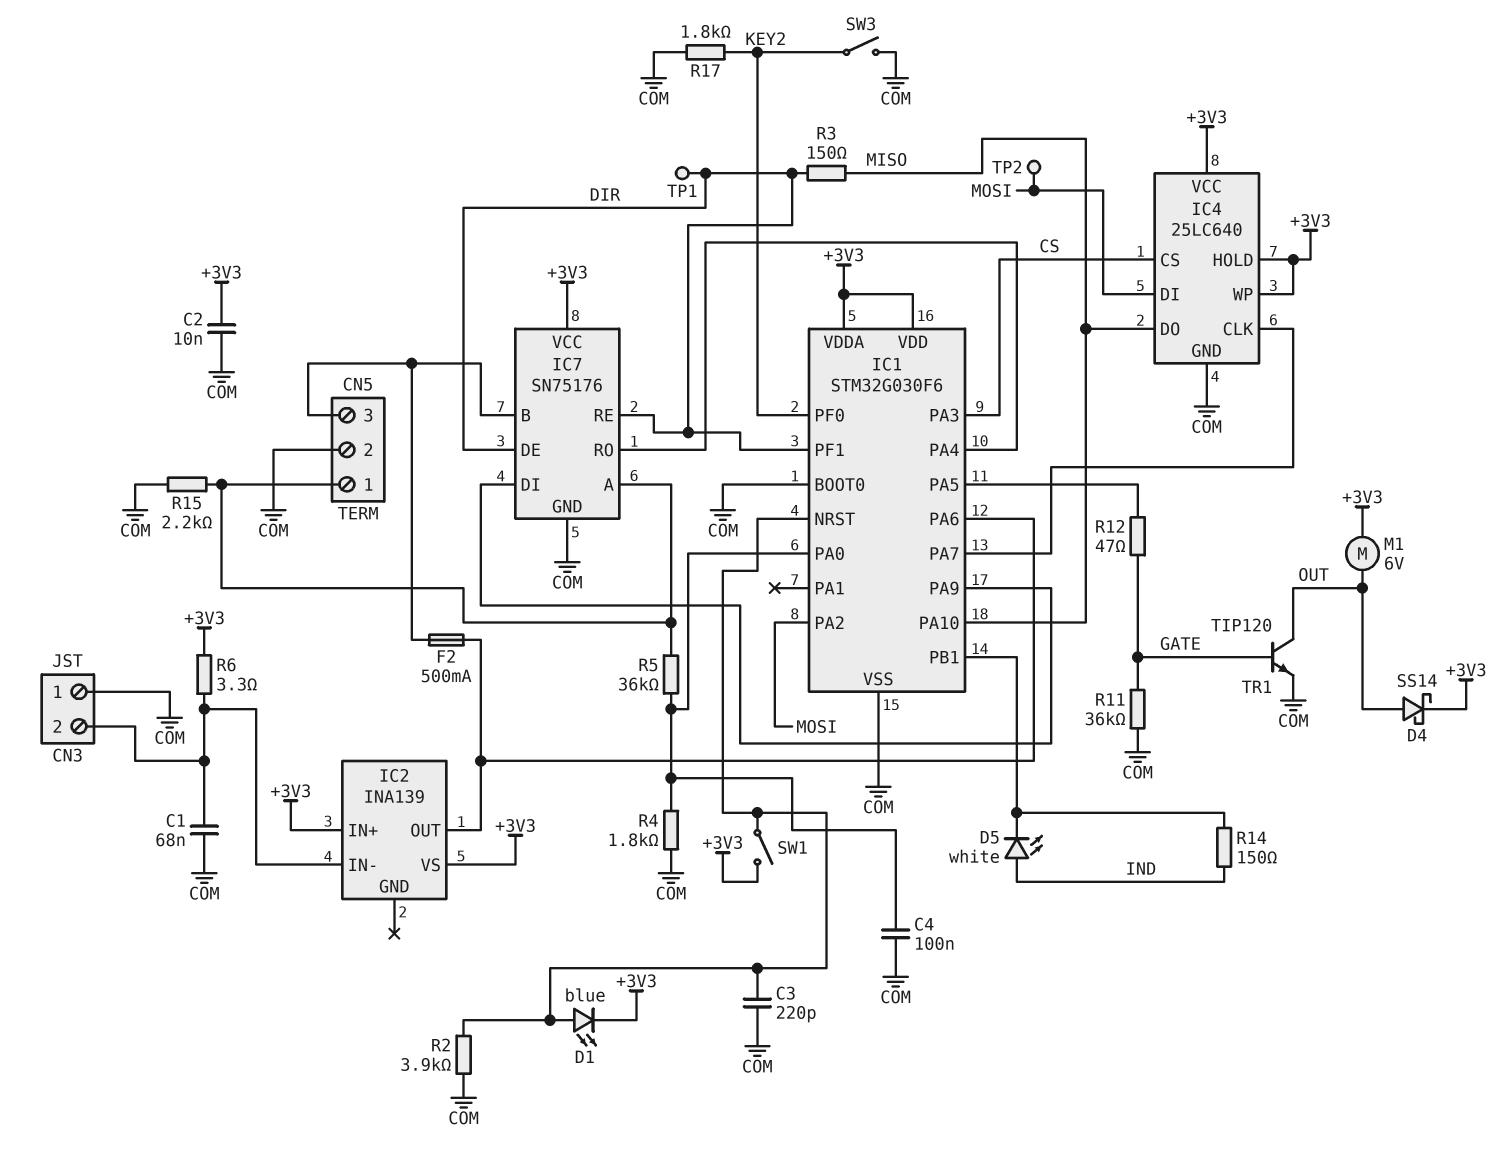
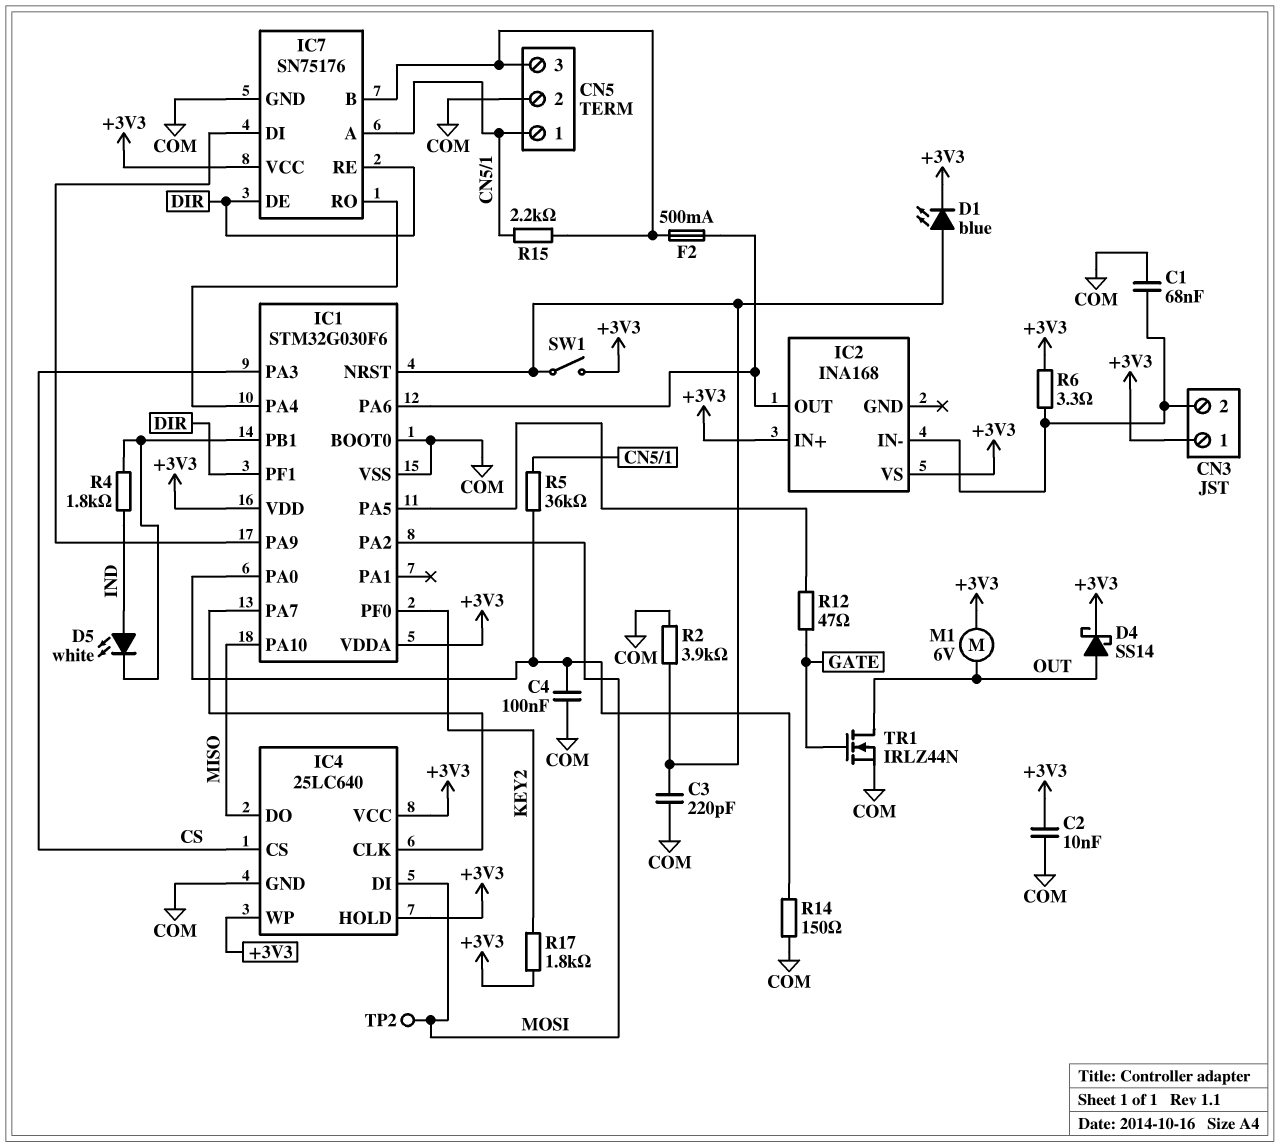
CN3 pin 1: COM -> +3V3
IC2: INA139 -> INA168
R3: 150 (DIR, MISO) -> none
R4: 1.8k (COM, IC1/PA0) -> 1.8k (IC1/PB1, IND)
R11: 36k (COM, GATE) -> none
R14: 150 (IC1/PB1, IND) -> 150 (COM, IC1/PA0)
R15: 2.2k (CN5/1, COM) -> 2.2k (CN5/1, CN5/3)
R17: 1.8k (COM, KEY2) -> 1.8k (+3V3, KEY2)
SW3: switch (COM, KEY2) -> none
TP1: test point (DIR) -> none
TR1: NPN TIP120 (B GATE, C OUT, E COM) -> NMOS IRLZ44N (G GATE, D OUT, S COM)

